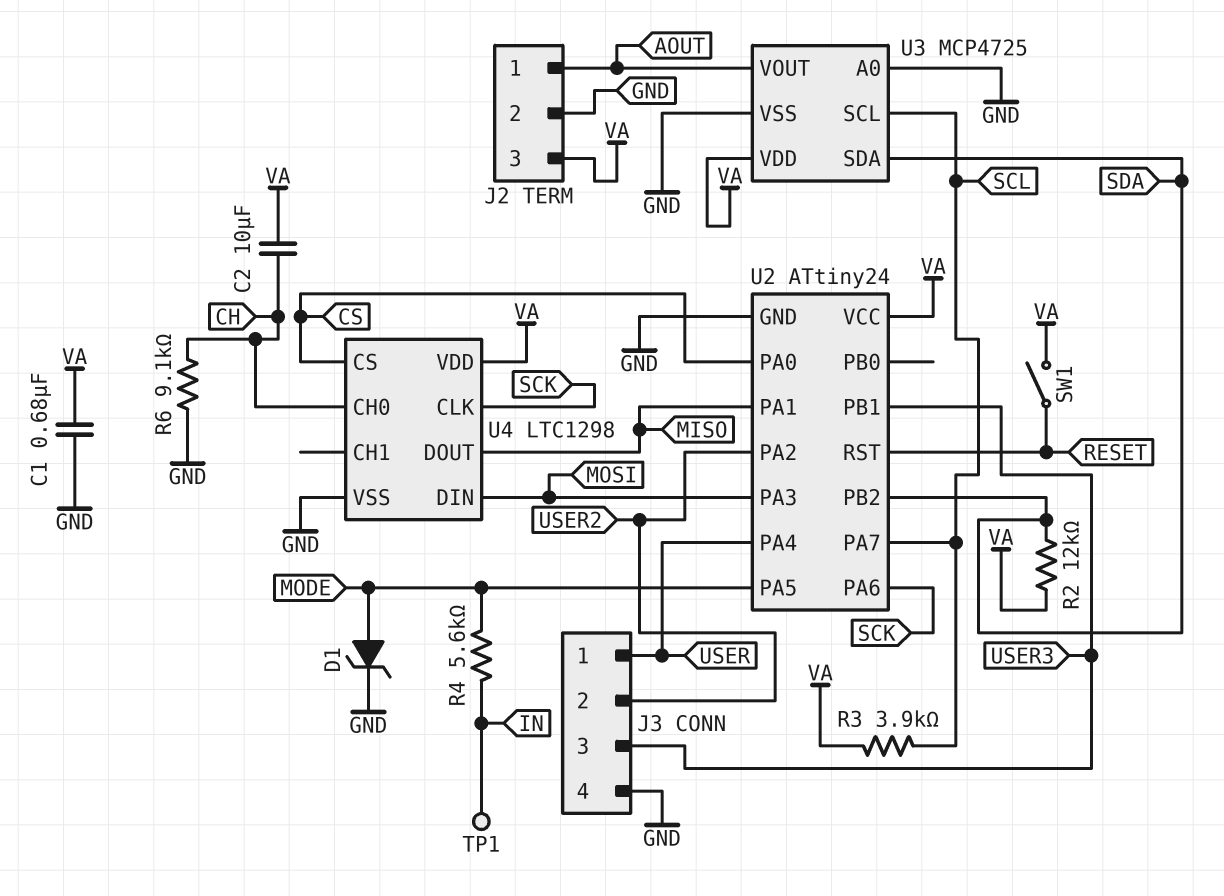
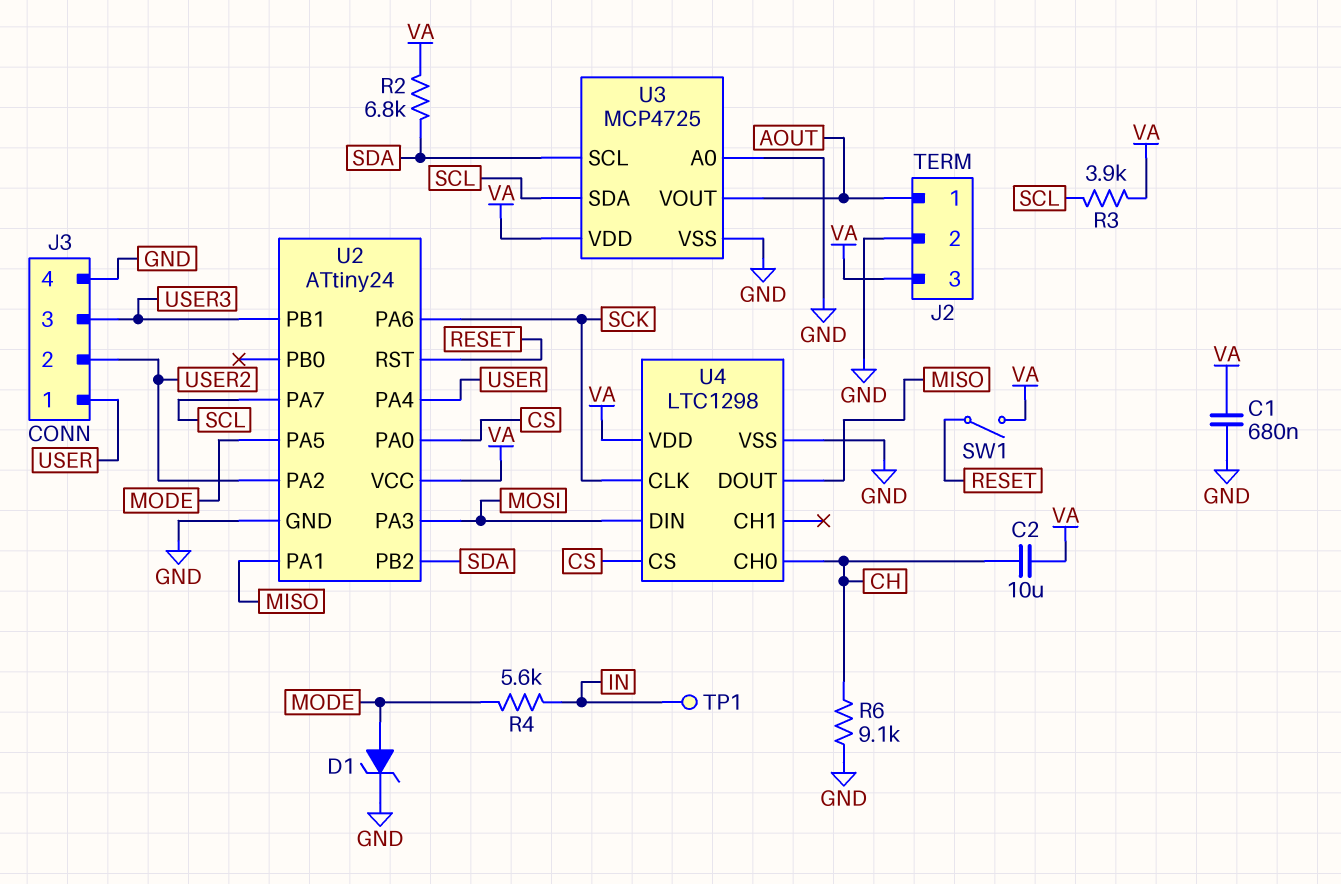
R2: 12k (SDA, VA) -> 6.8k (SDA, VA)
U3 pin SCL: SCL -> SDA
U3 pin SDA: SDA -> SCL

